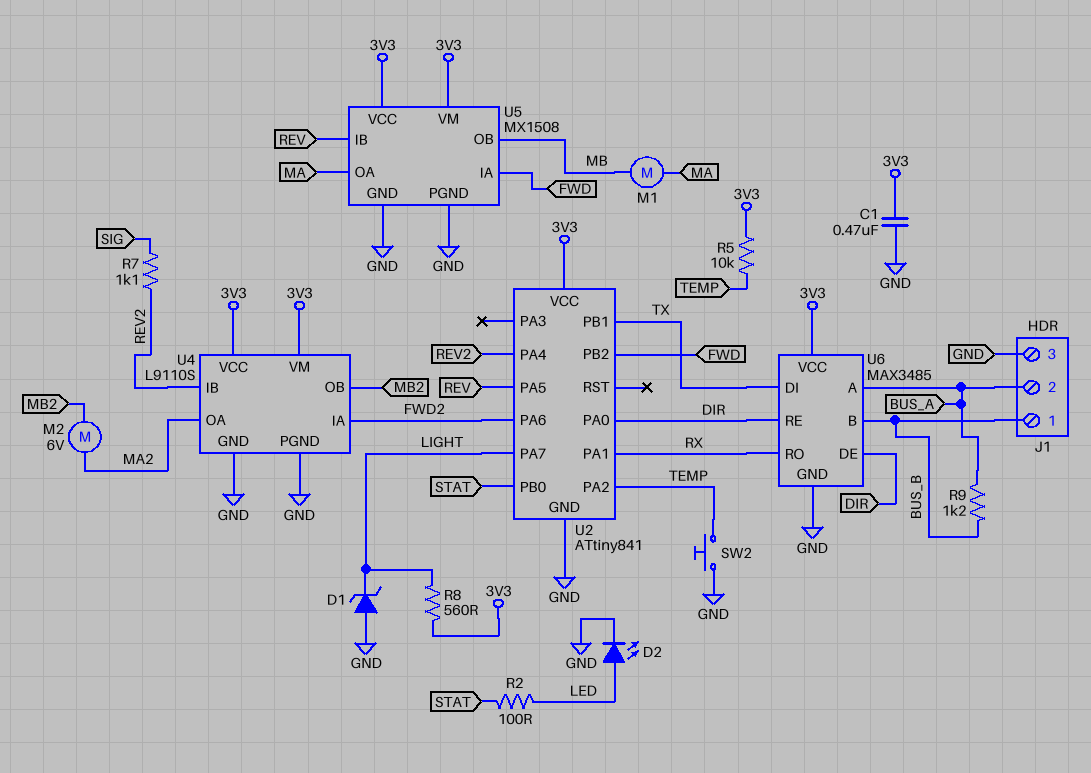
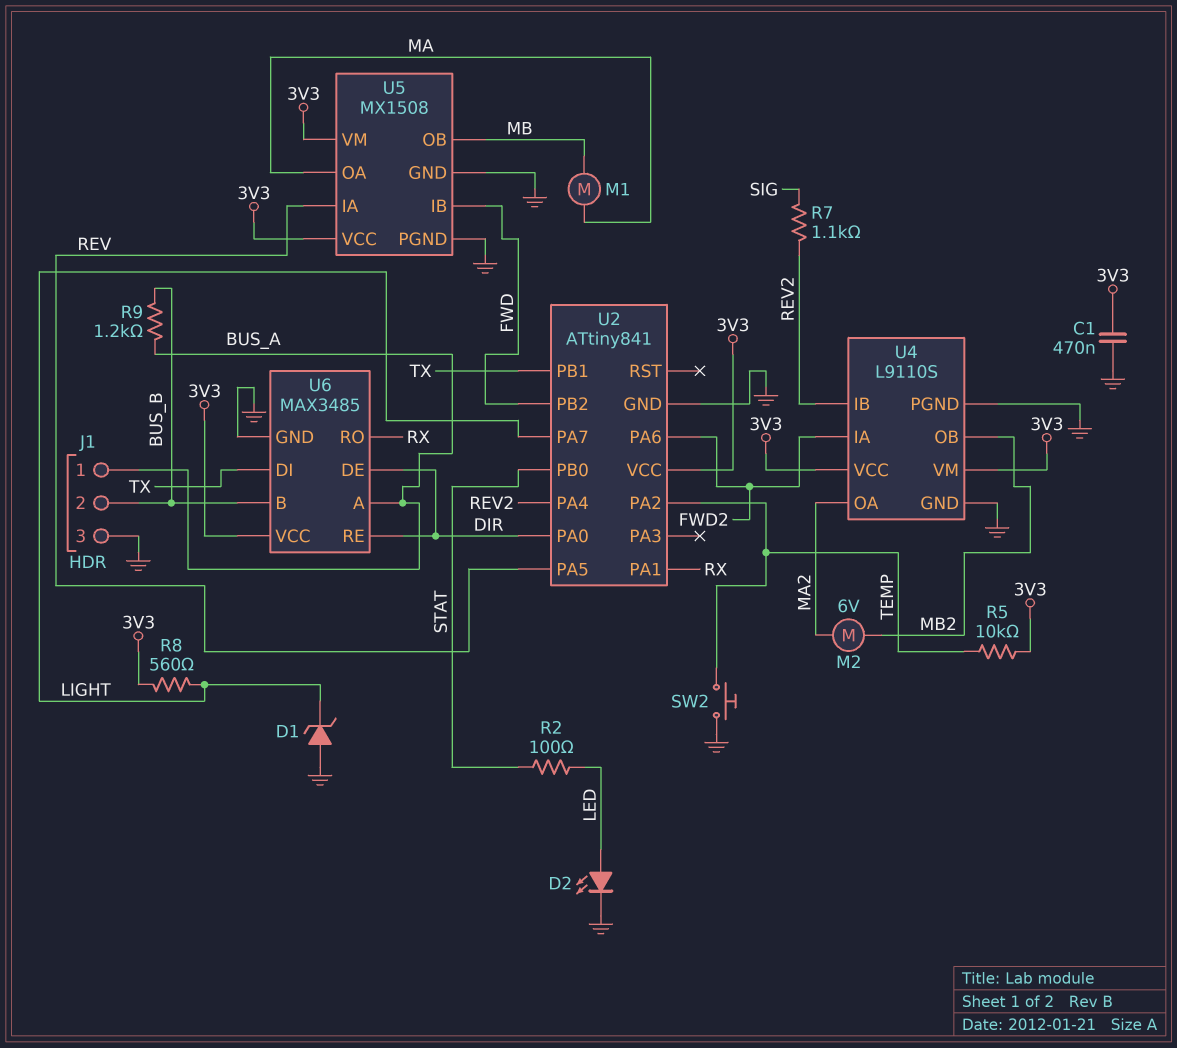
J1 pin 1: BUS_B -> BUS_A
J1 pin 2: BUS_A -> BUS_B
U5 pin IA: FWD -> REV
U5 pin IB: REV -> FWD

